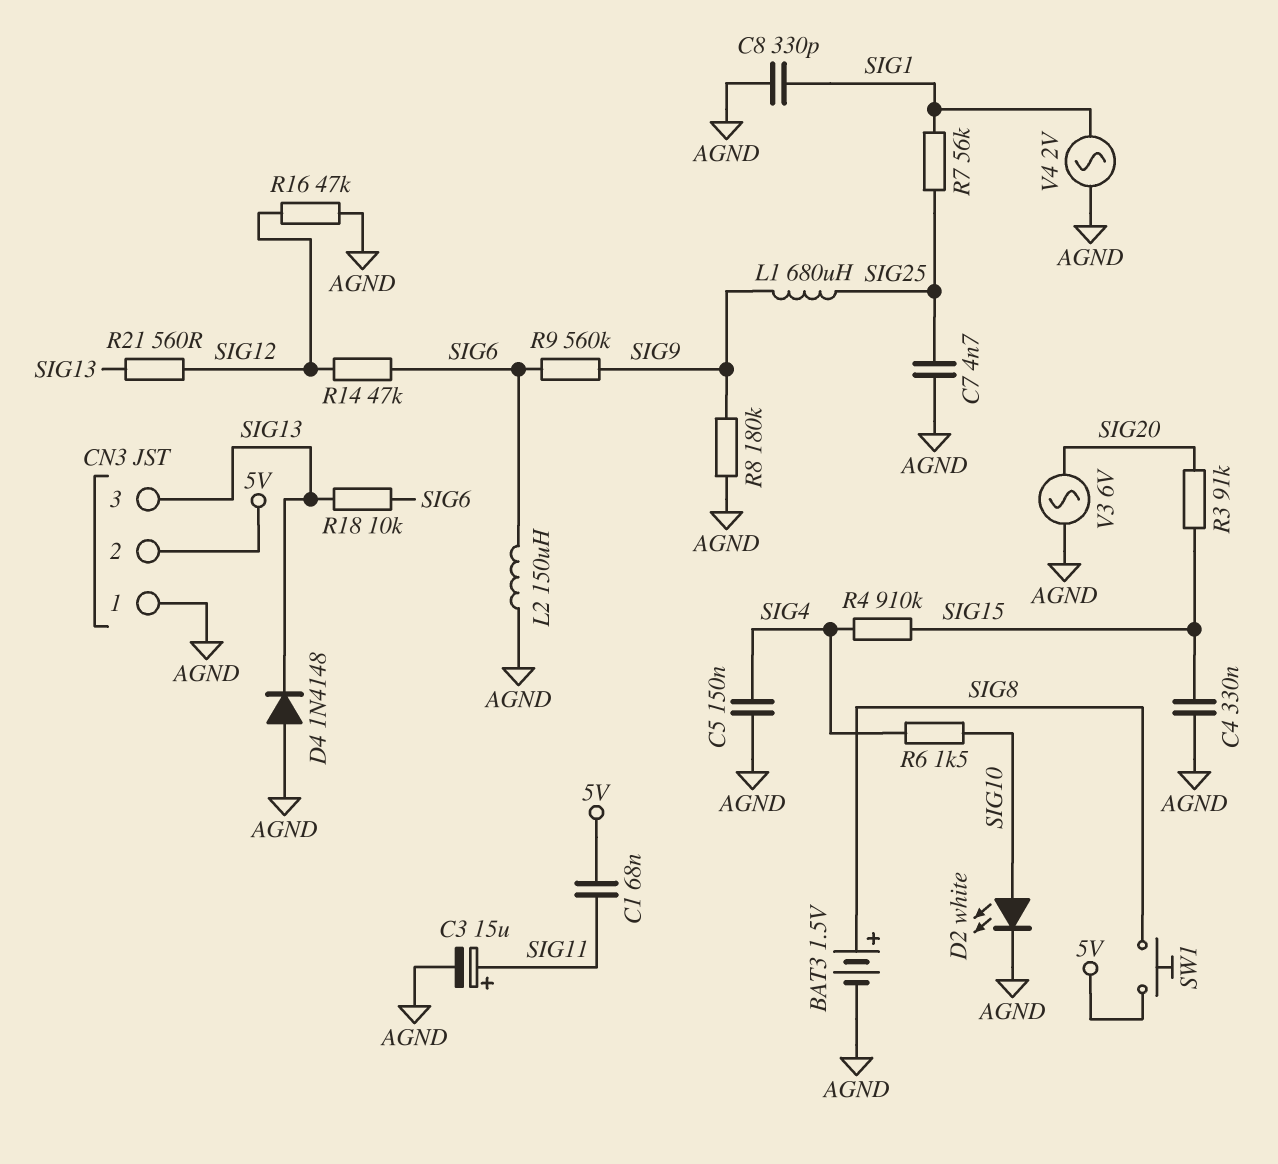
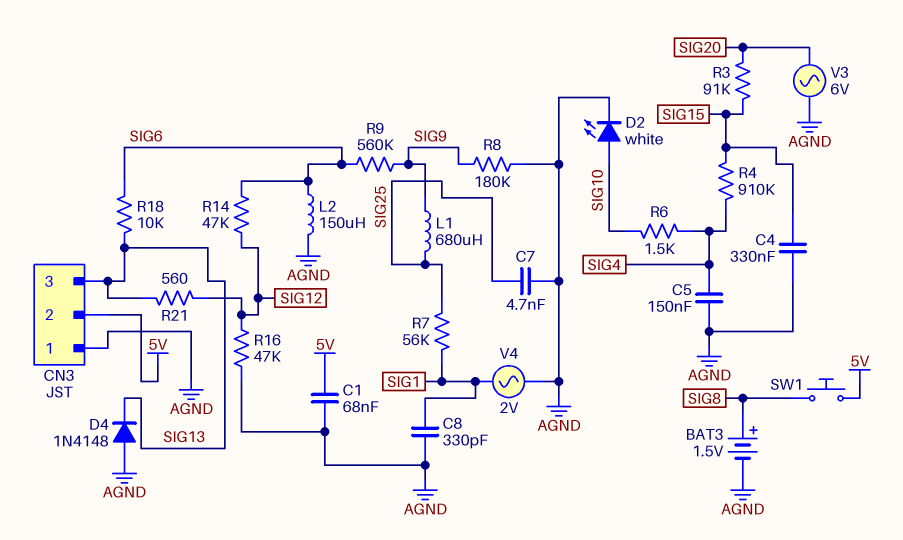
C1: 68nF (5V, SIG11) -> 68nF (5V, AGND)
C3: 15uF (plus SIG11, minus AGND) -> none

